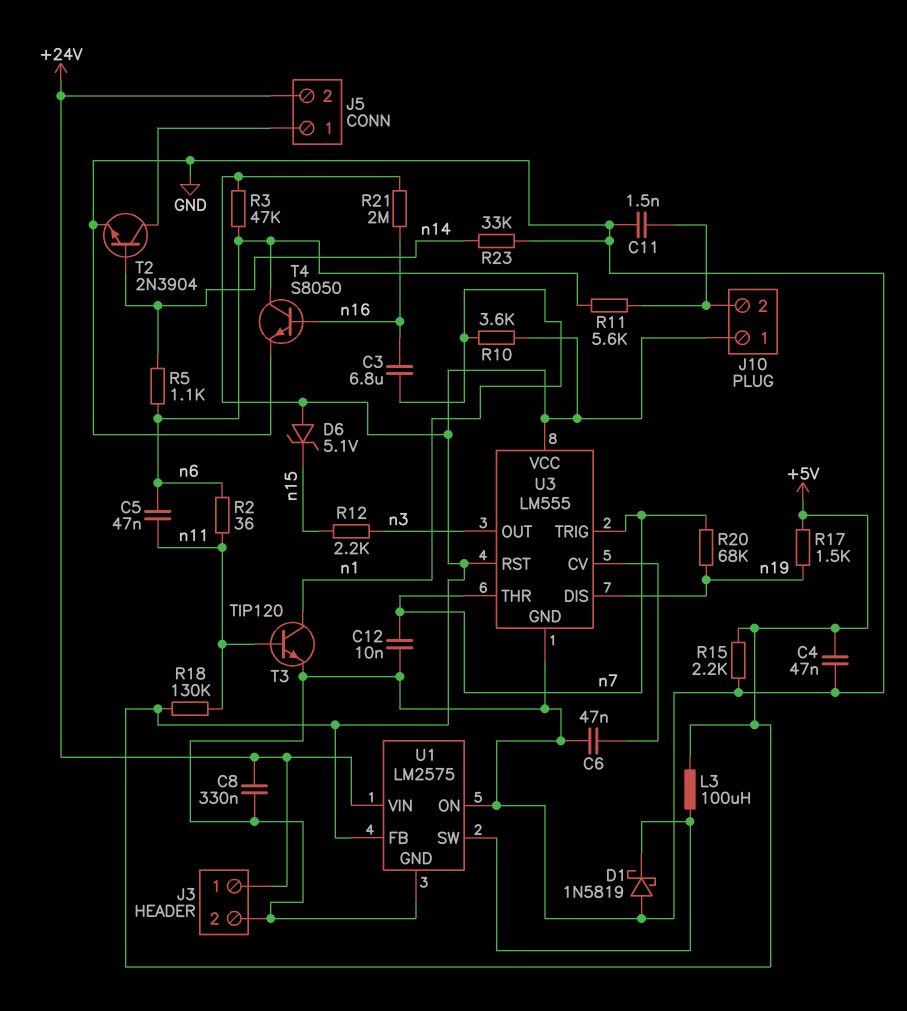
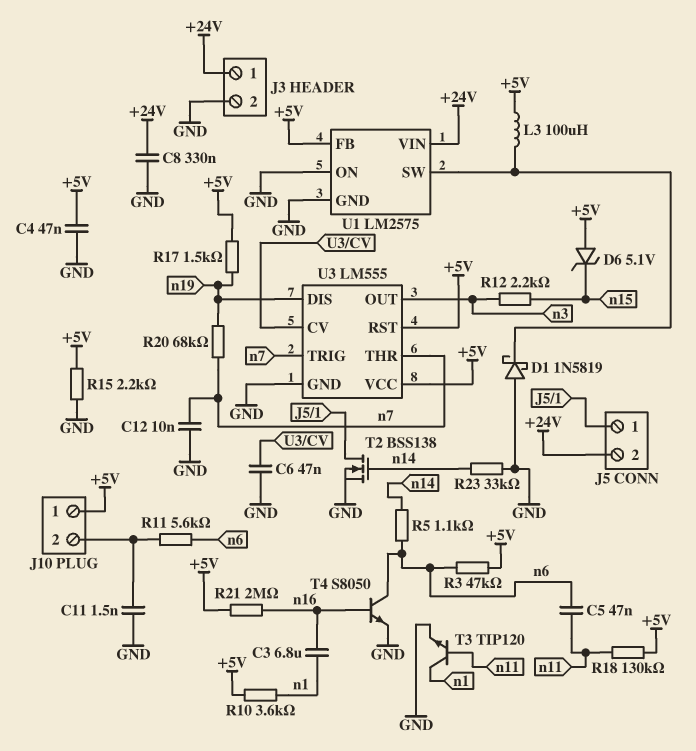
R2: 36 (n6, n11) -> none
T2: NPN 2N3904 (B n14, C J5/1, E GND) -> NMOS BSS138 (G n14, D J5/1, S GND)

